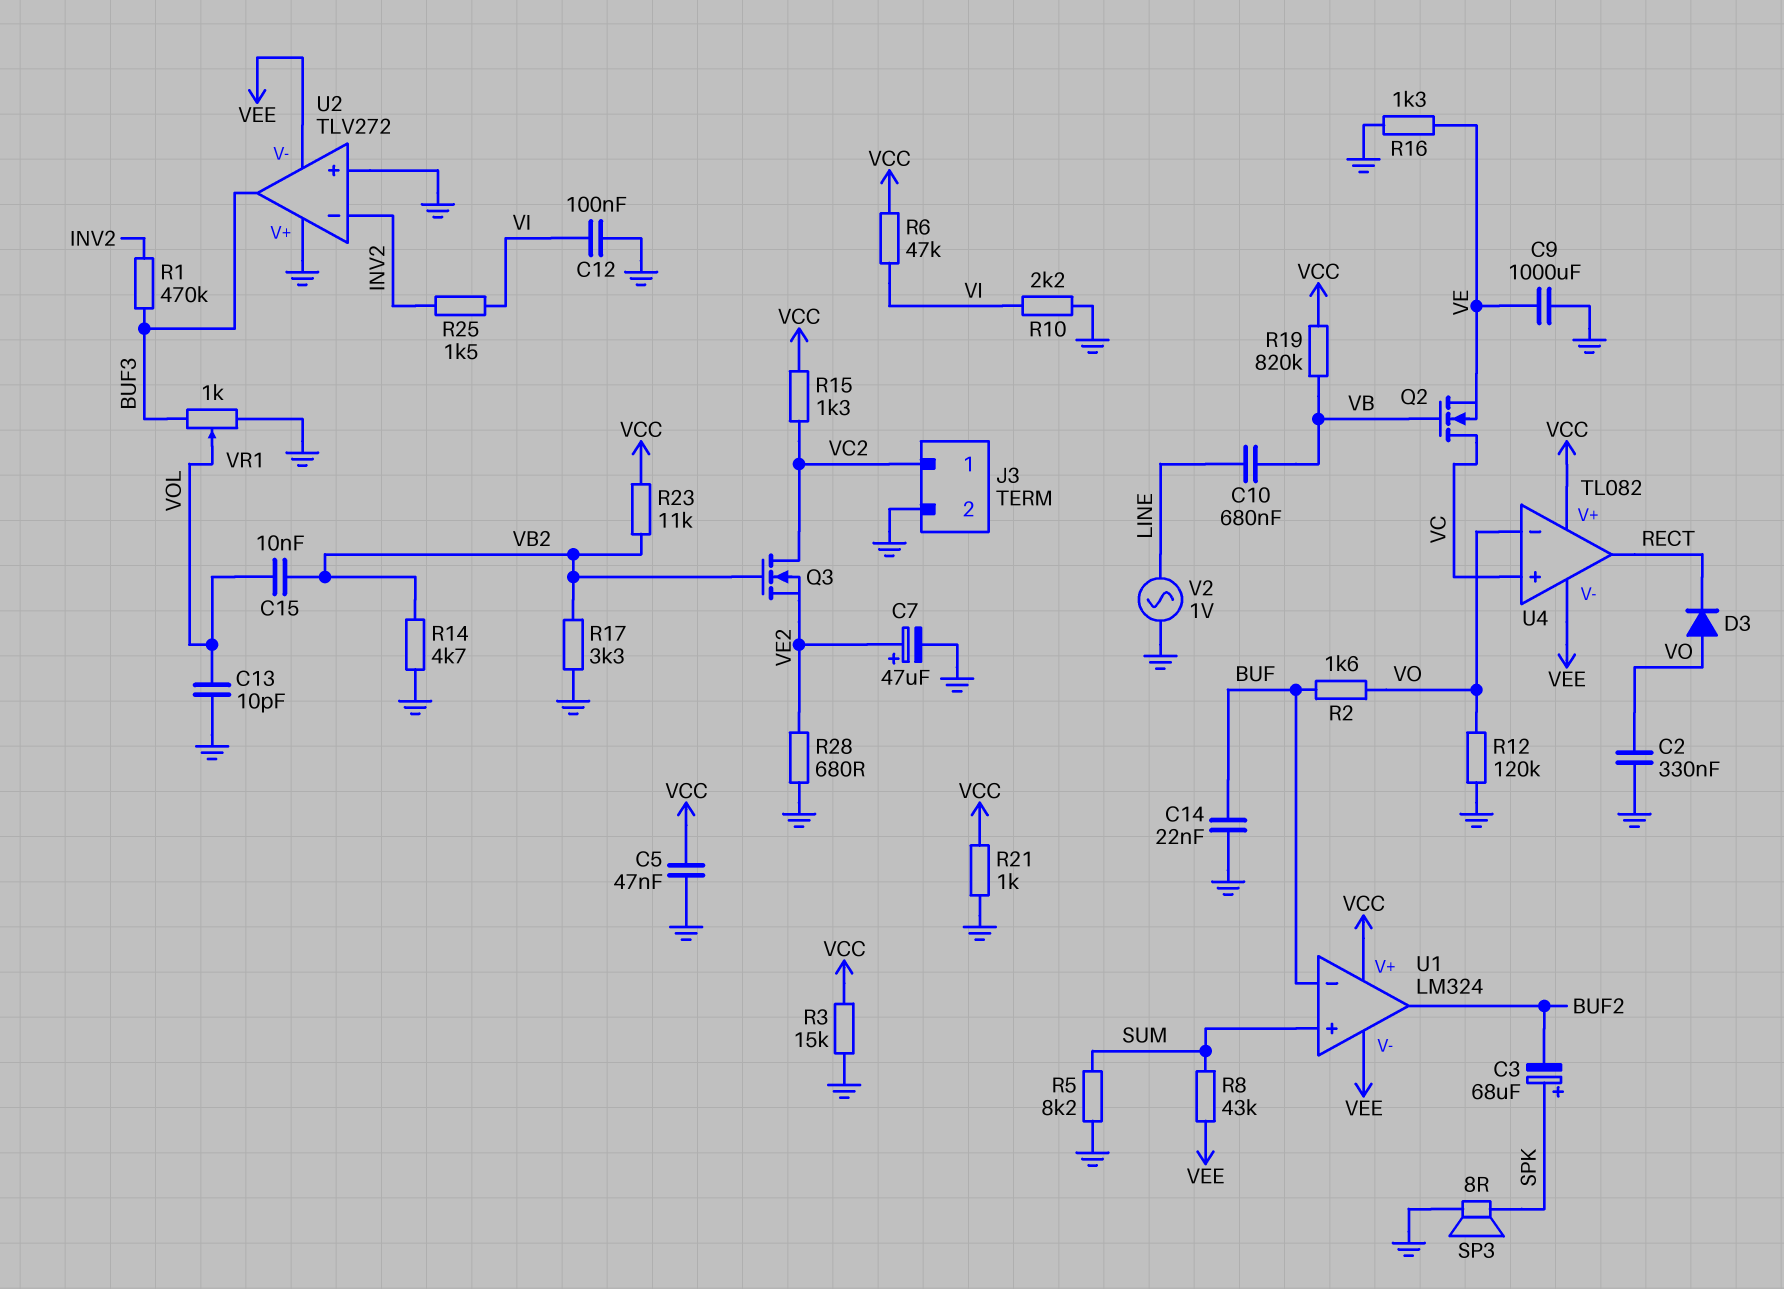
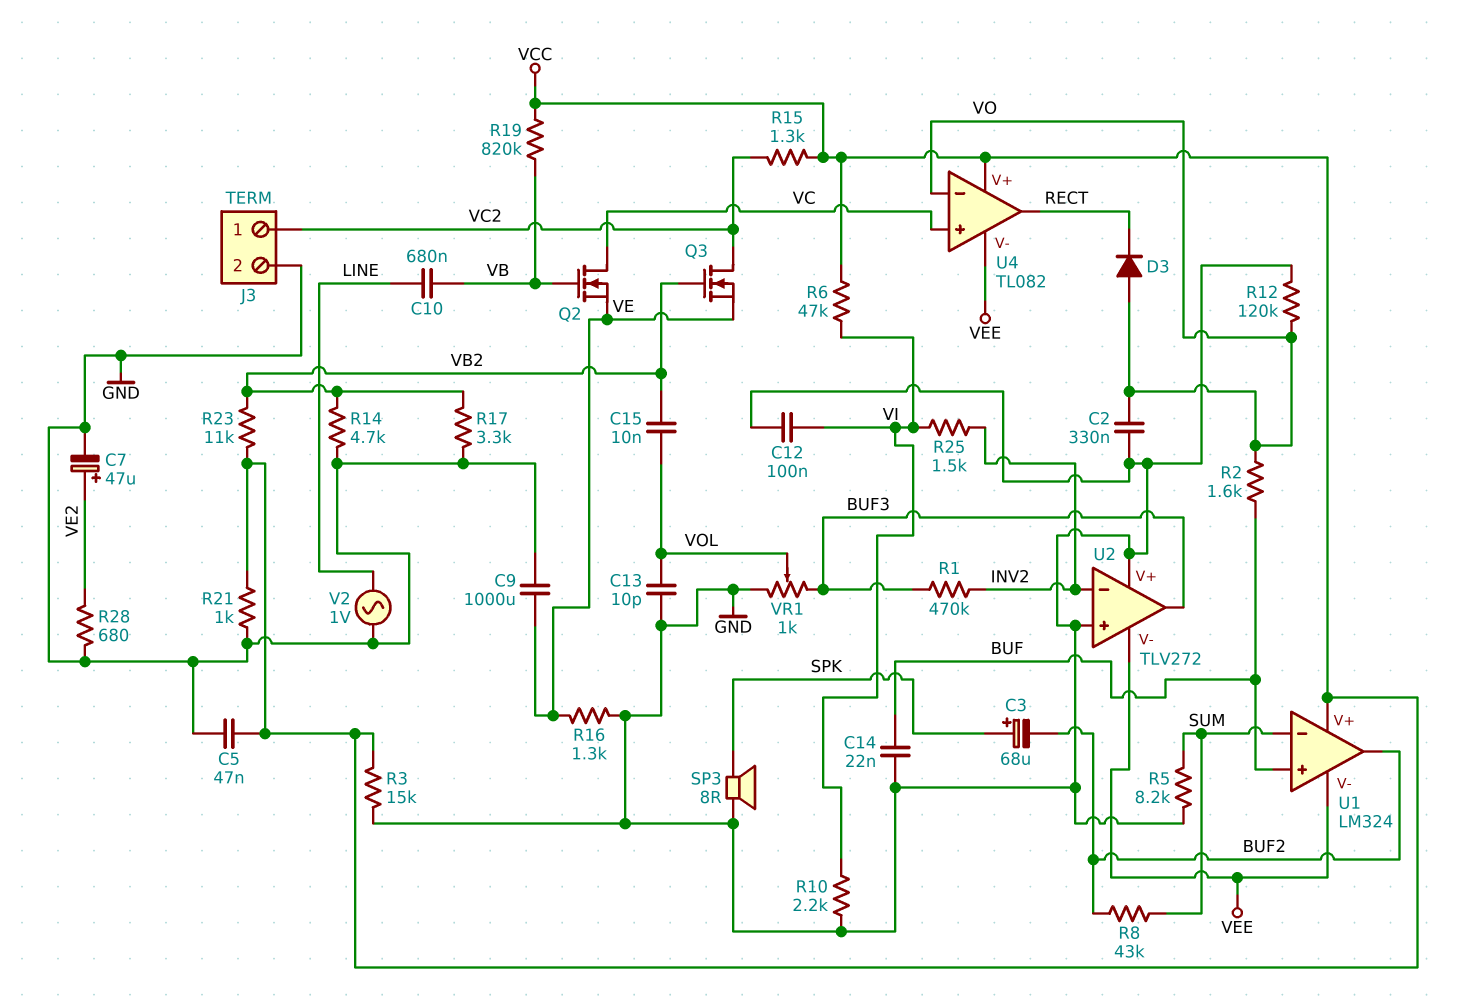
Q3: NMOS (G VB2, D VC2, S VE2) -> NMOS (G VB2, D VC2, S VE)
R8: 43k (SUM, VEE) -> 43k (BUF2, SUM)
U1 pin in+: SUM -> BUF
U1 pin in-: BUF -> SUM

